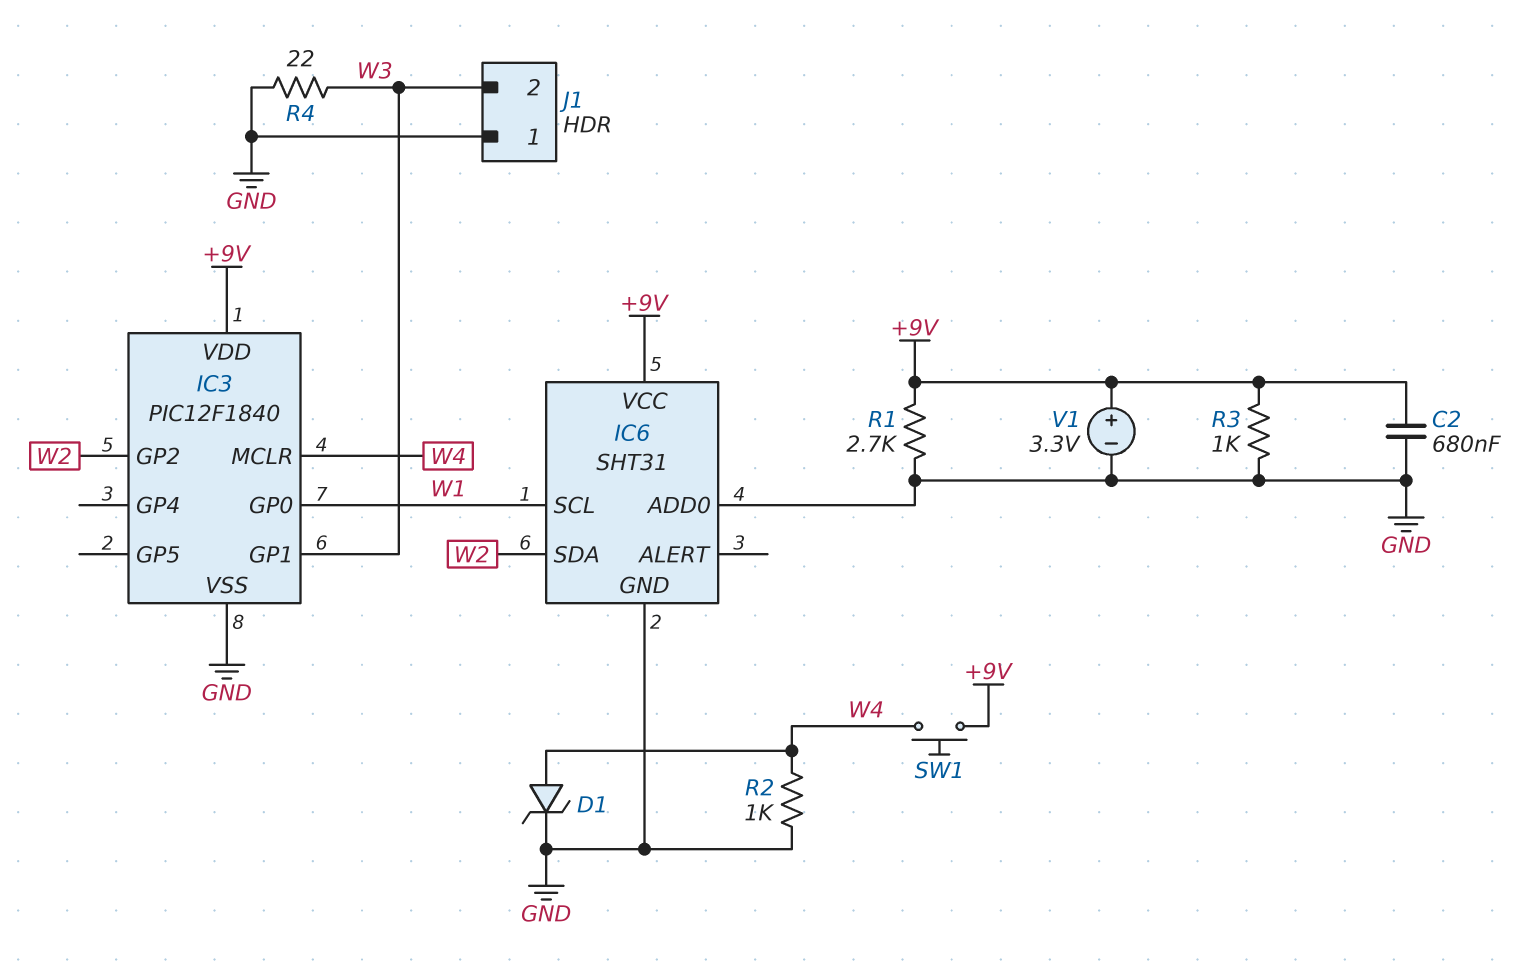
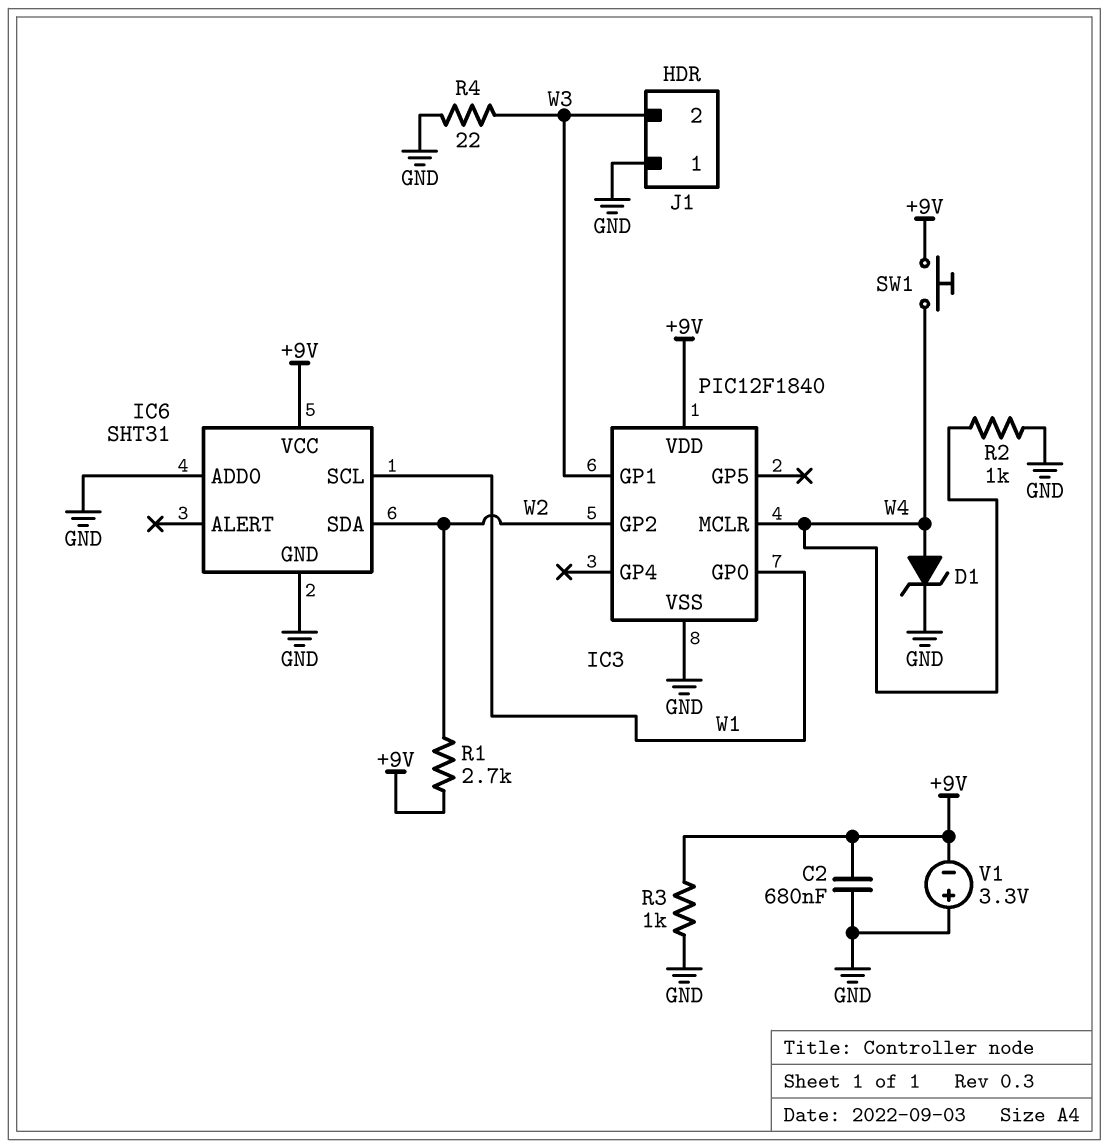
R1: 2.7k (+9V, GND) -> 2.7k (+9V, W2)
V1: 3.3V (plus +9V, minus GND) -> 3.3V (plus GND, minus +9V)

